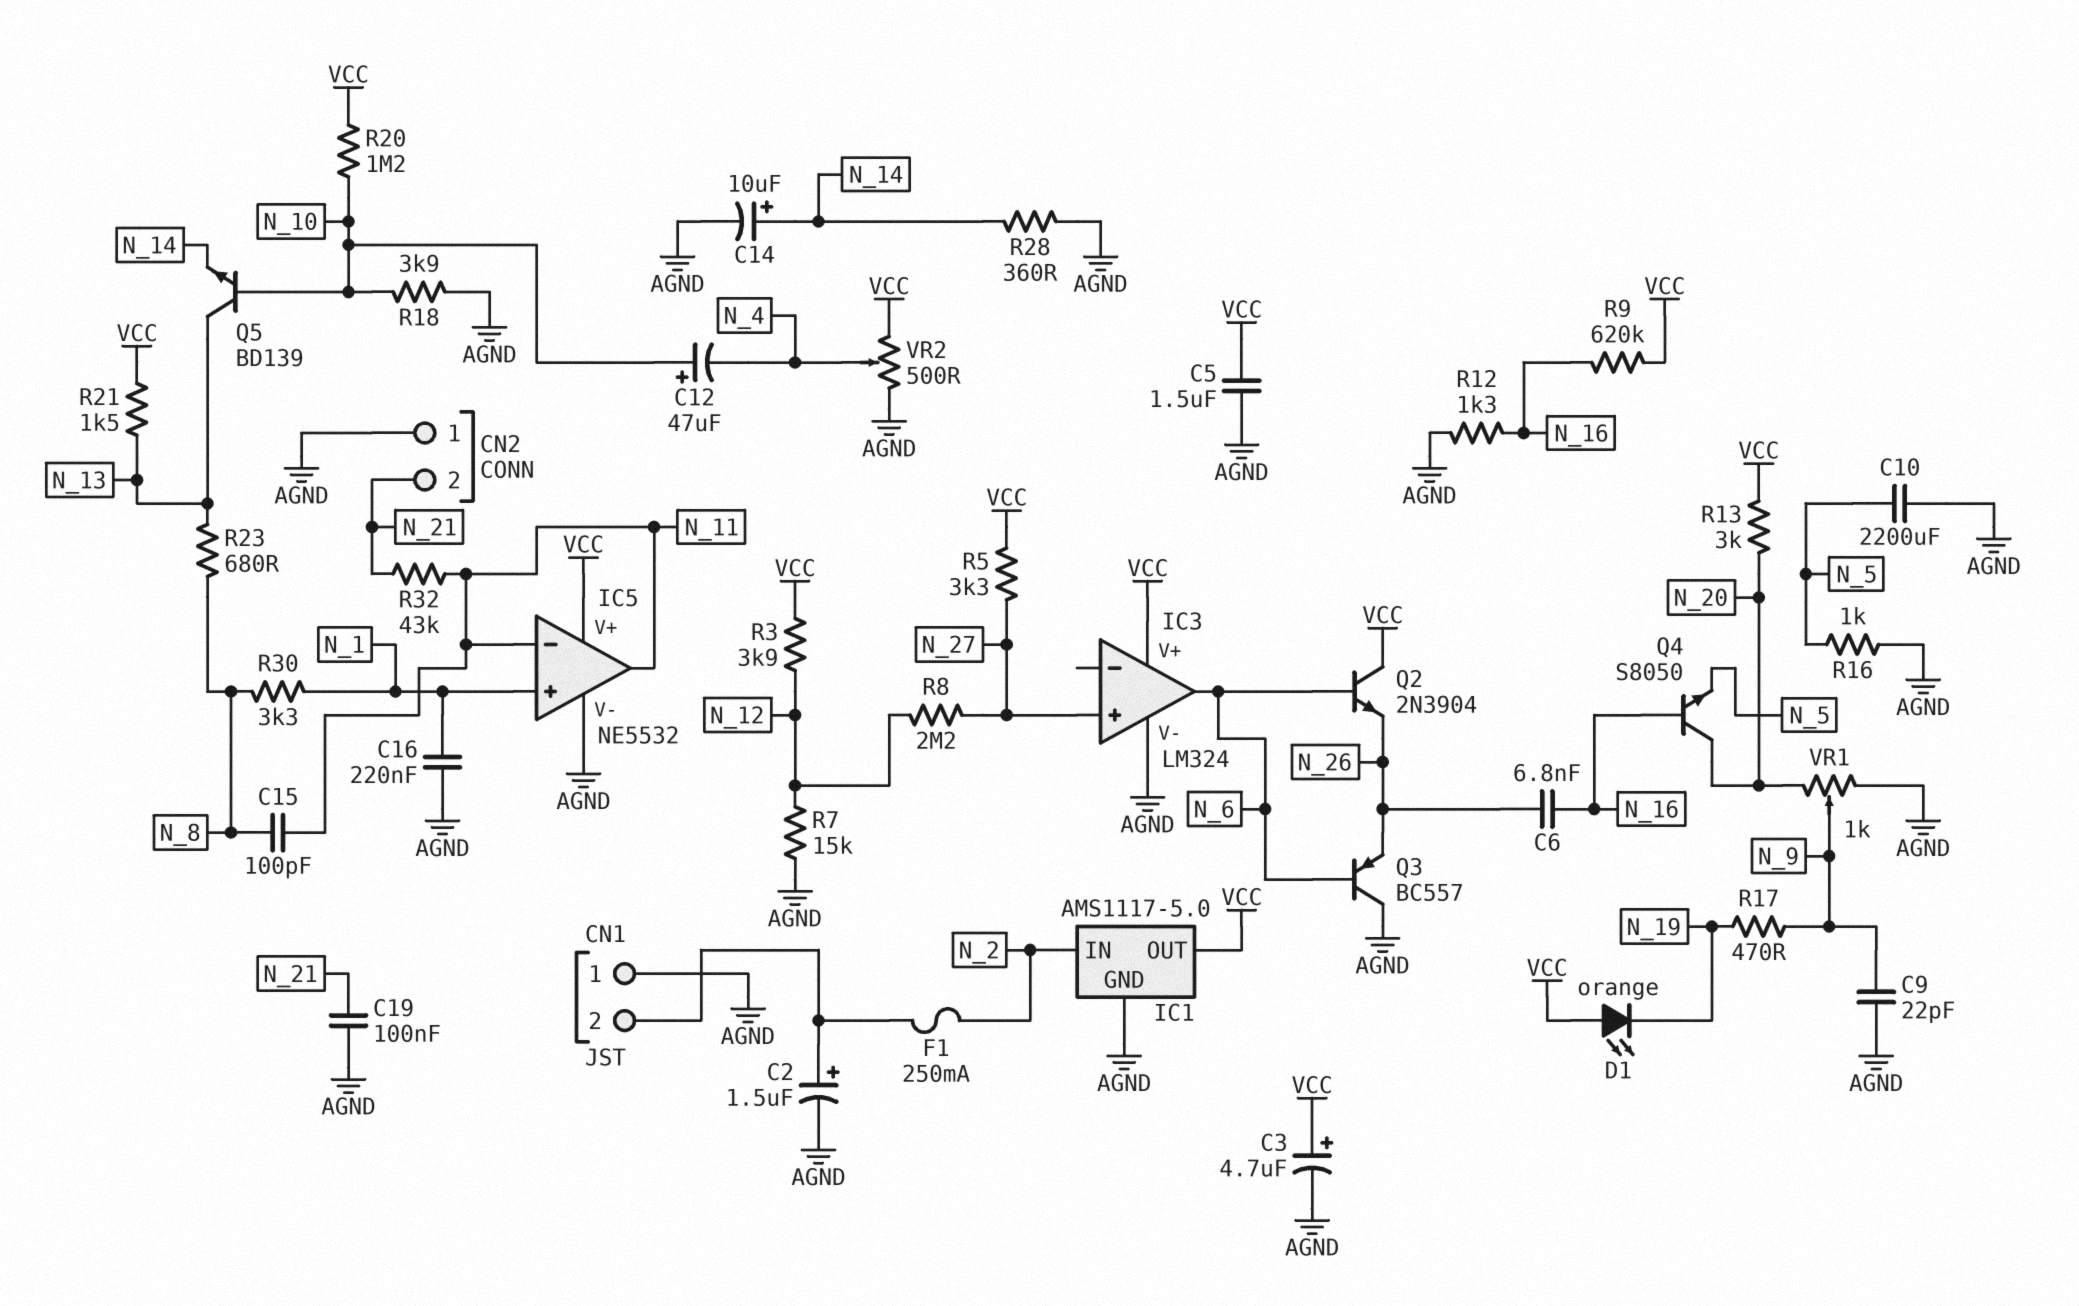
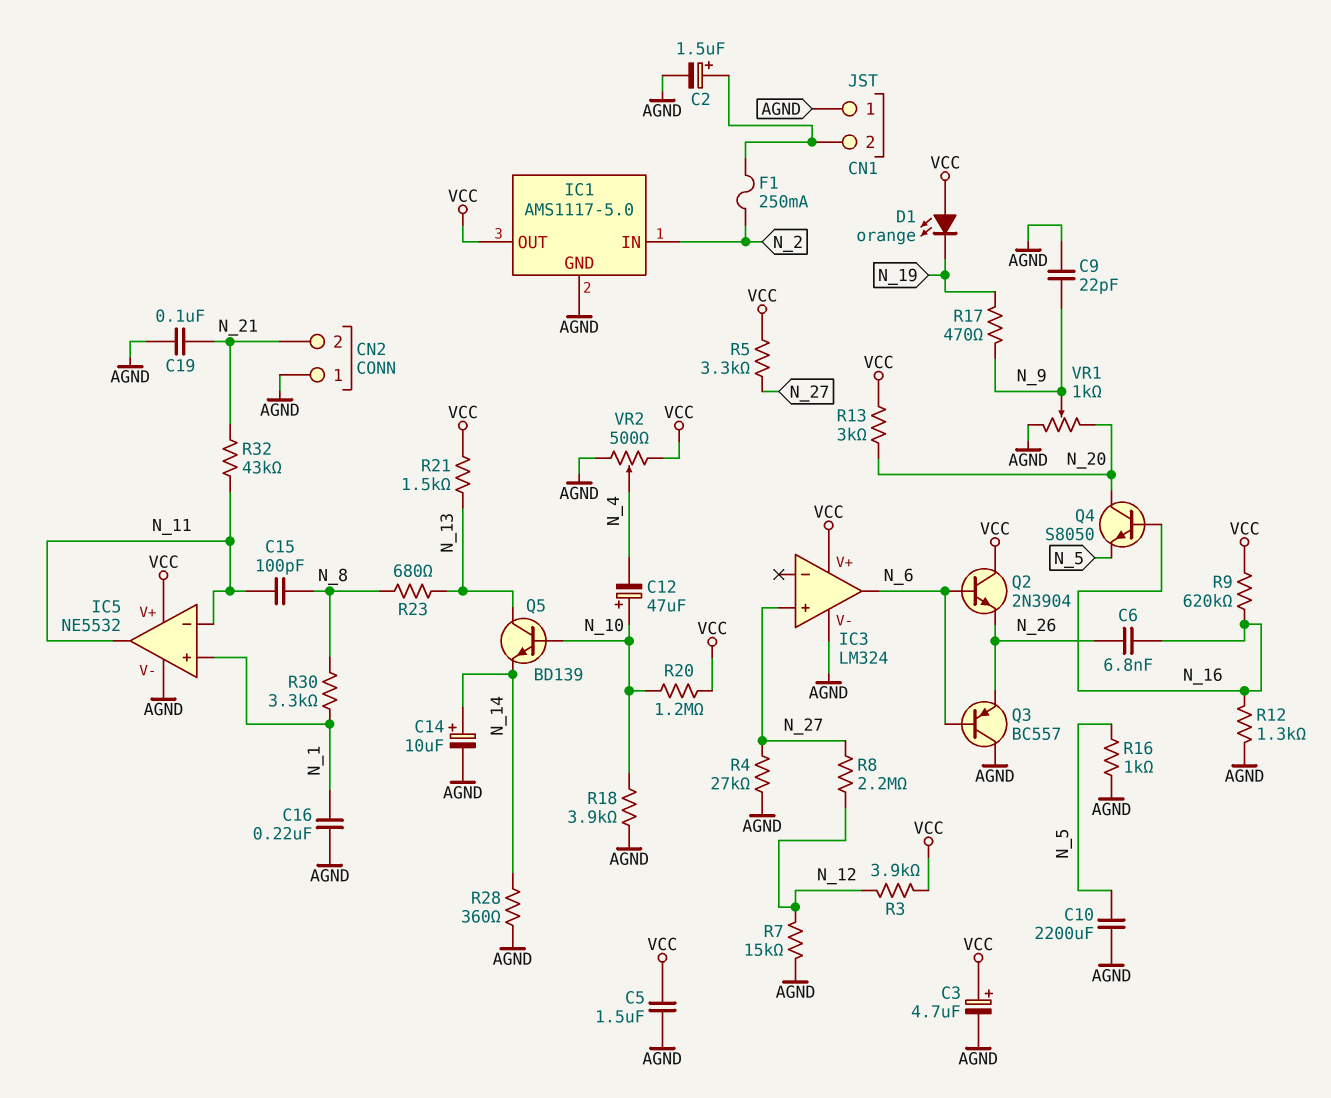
R4: none -> 27k (AGND, N_27)

